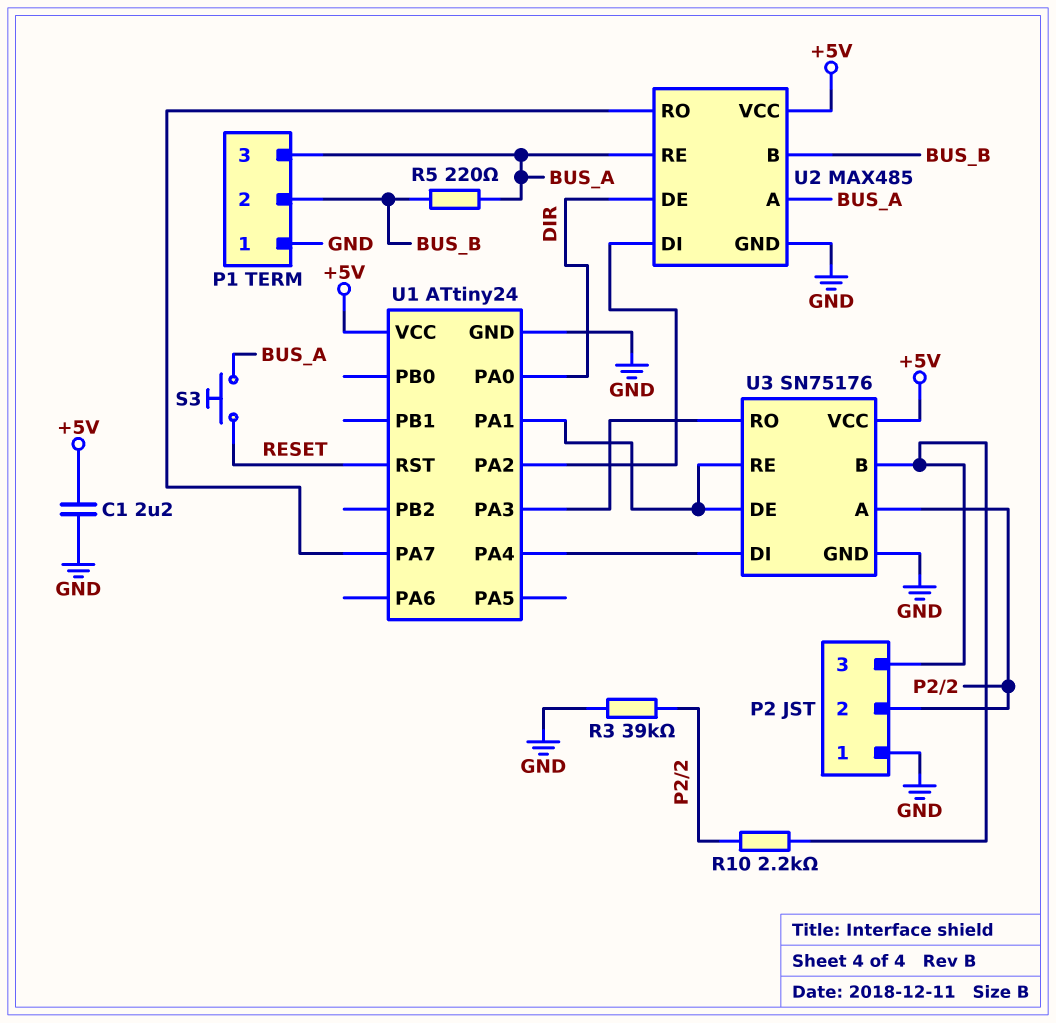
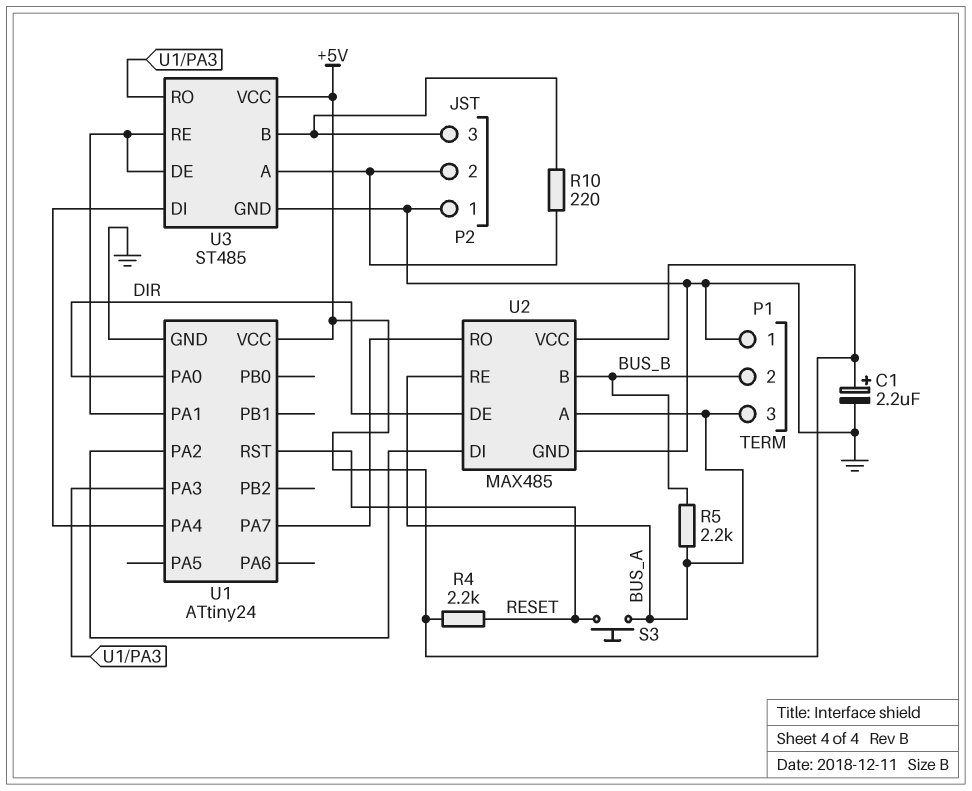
C1: 2.2uF (+5V, GND) -> 2.2uF (plus +5V, minus GND)
R3: 39k (GND, P2/2) -> none
R4: none -> 2.2k (+5V, RESET)
R5: 220 (BUS_A, BUS_B) -> 2.2k (BUS_A, BUS_B)
R10: 2.2k (P2/2, P2/3) -> 220 (P2/2, P2/3)
U3: SN75176 -> ST485

